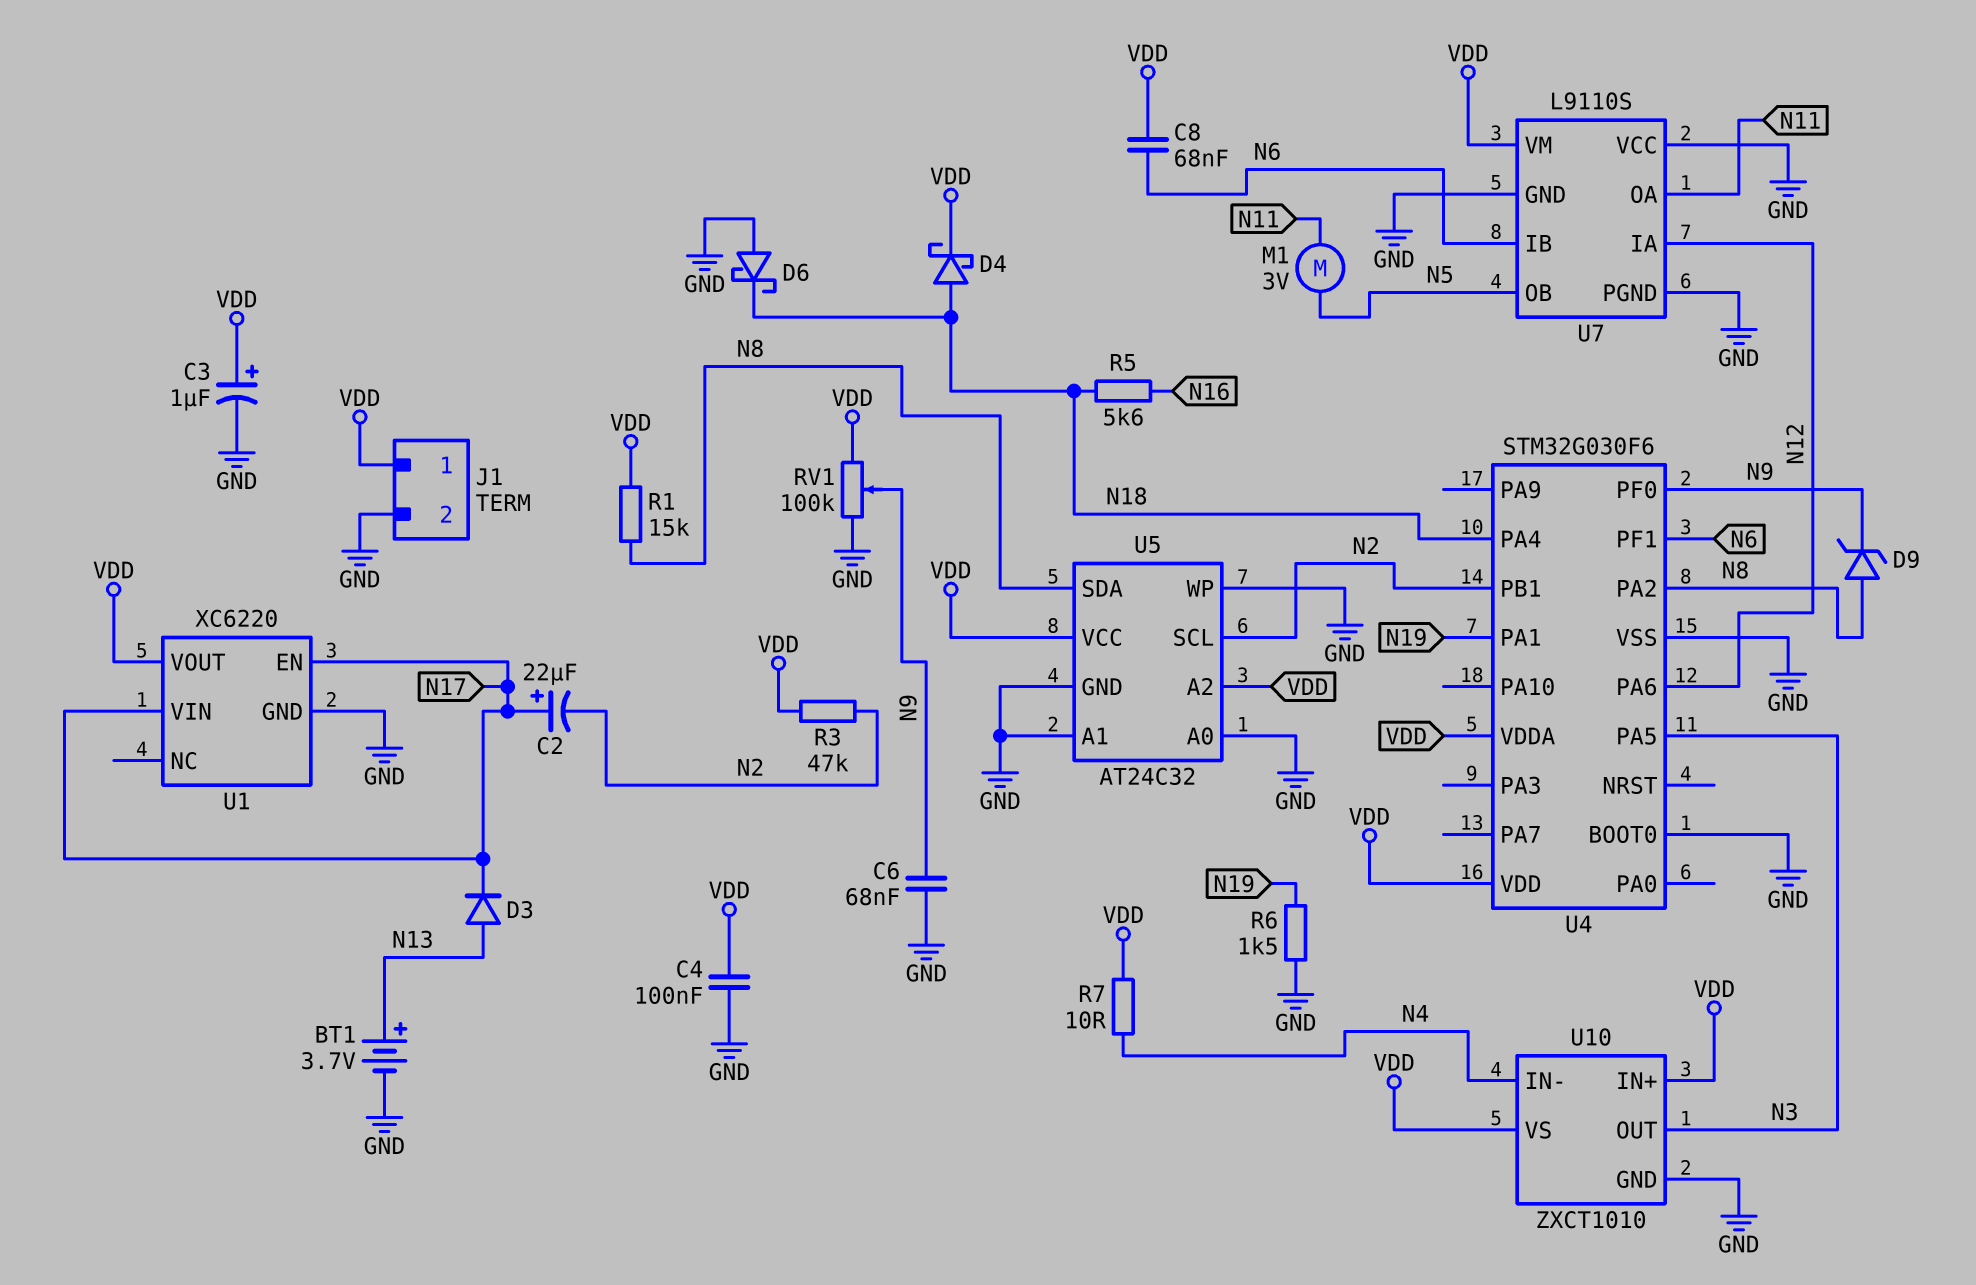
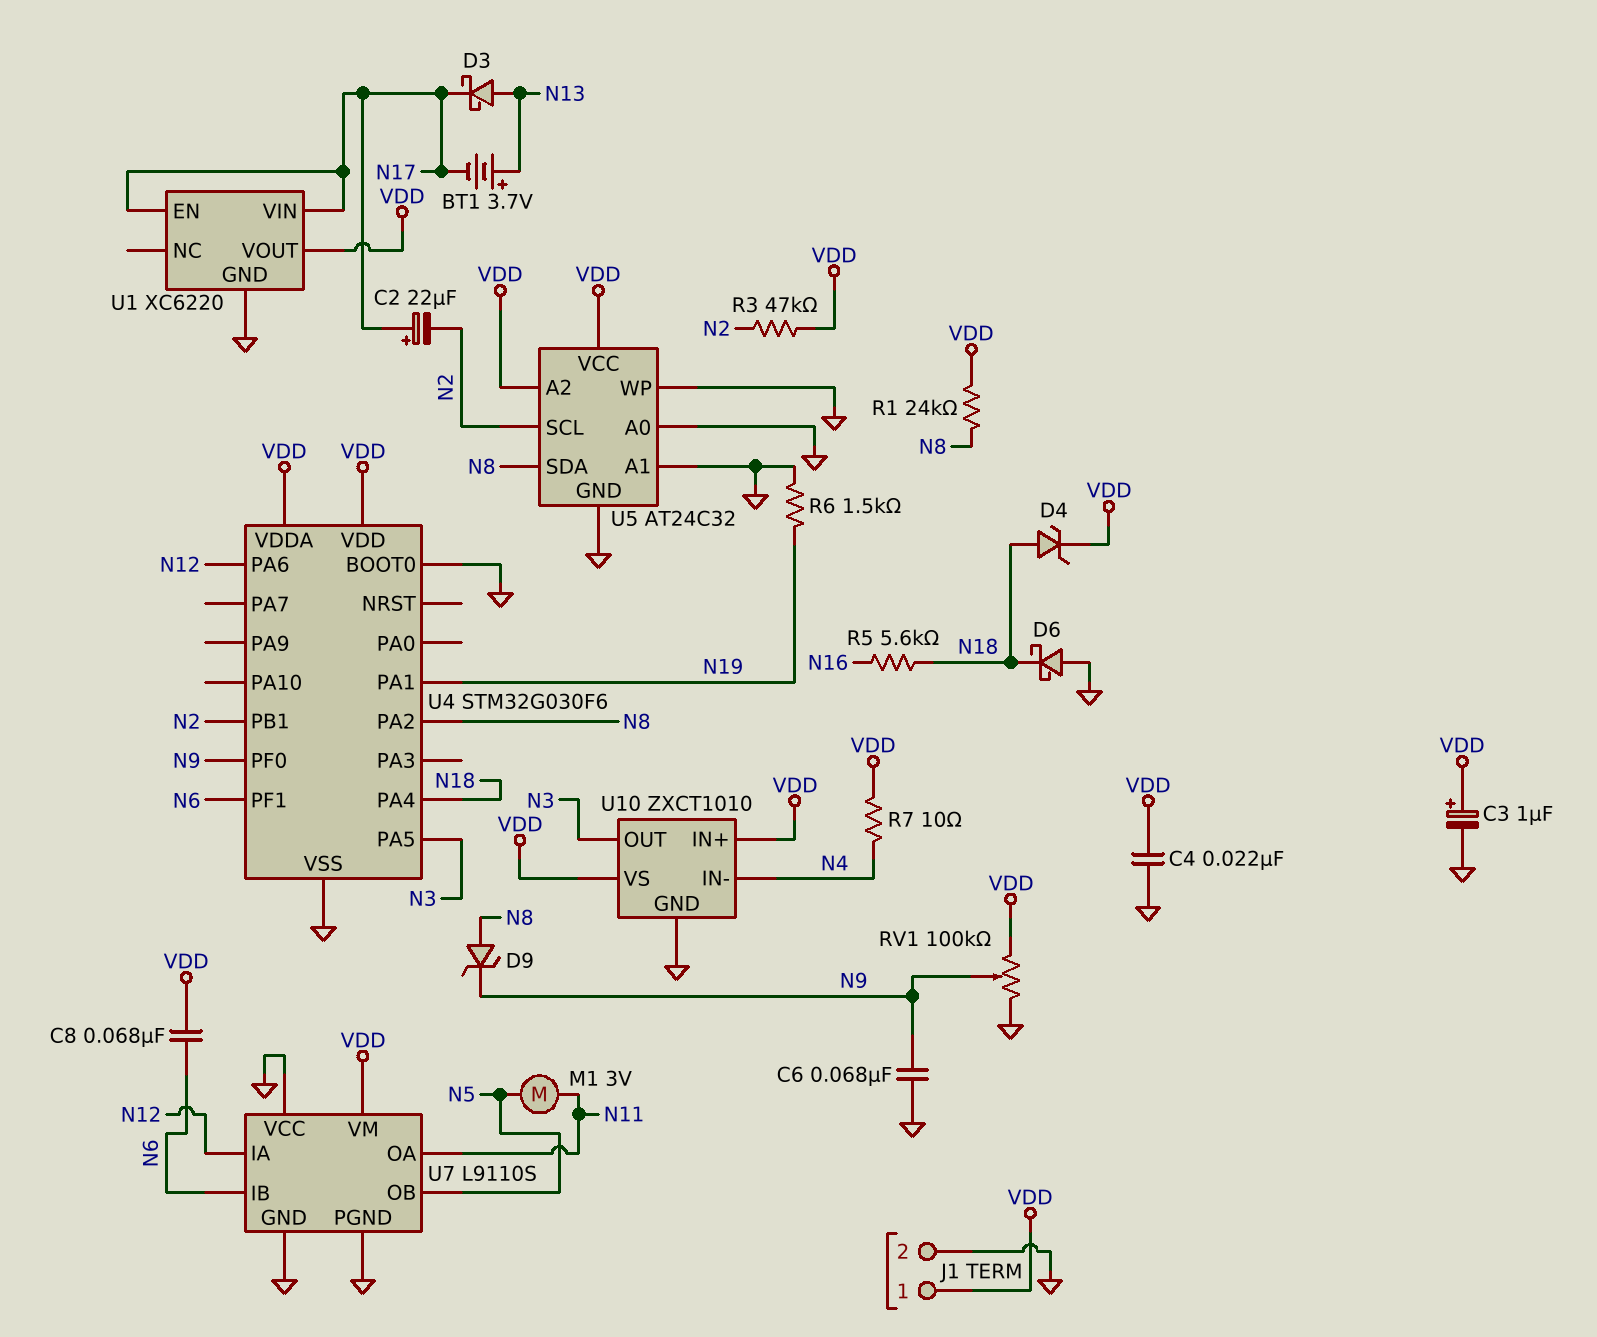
BT1: 3.7V (plus N13, minus GND) -> 3.7V (plus N13, minus N17)
C4: 100nF (GND, VDD) -> 22nF (GND, VDD)
D3: diode (A N13, K N17) -> schottky (A N13, K N17)
D4: schottky (A N18, K VDD) -> zener (A N18, K VDD)
R1: 15k (N8, VDD) -> 24k (N8, VDD)

